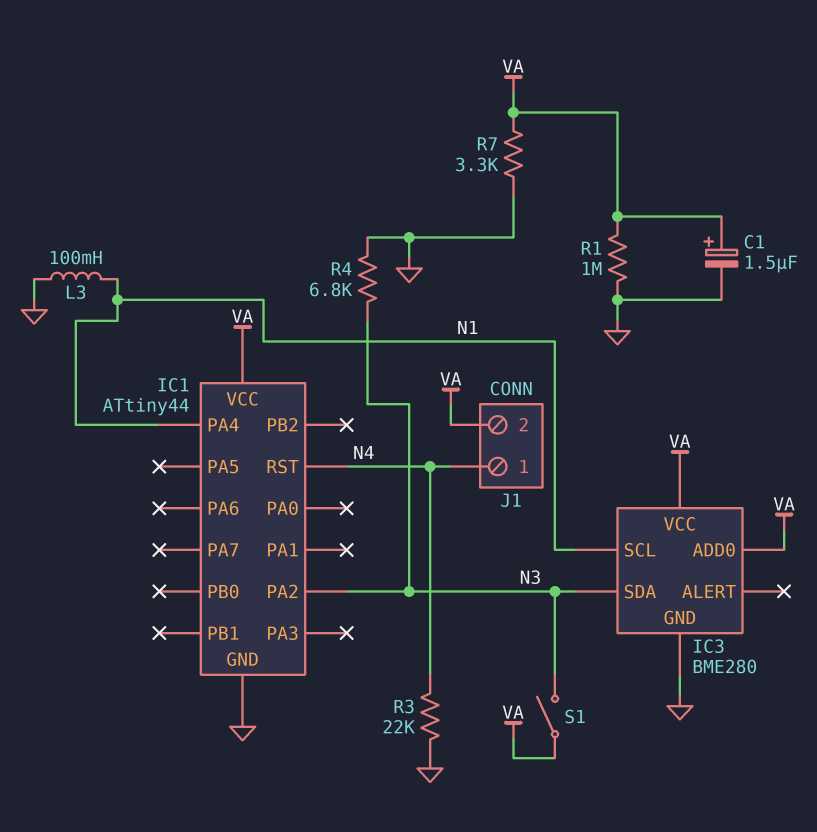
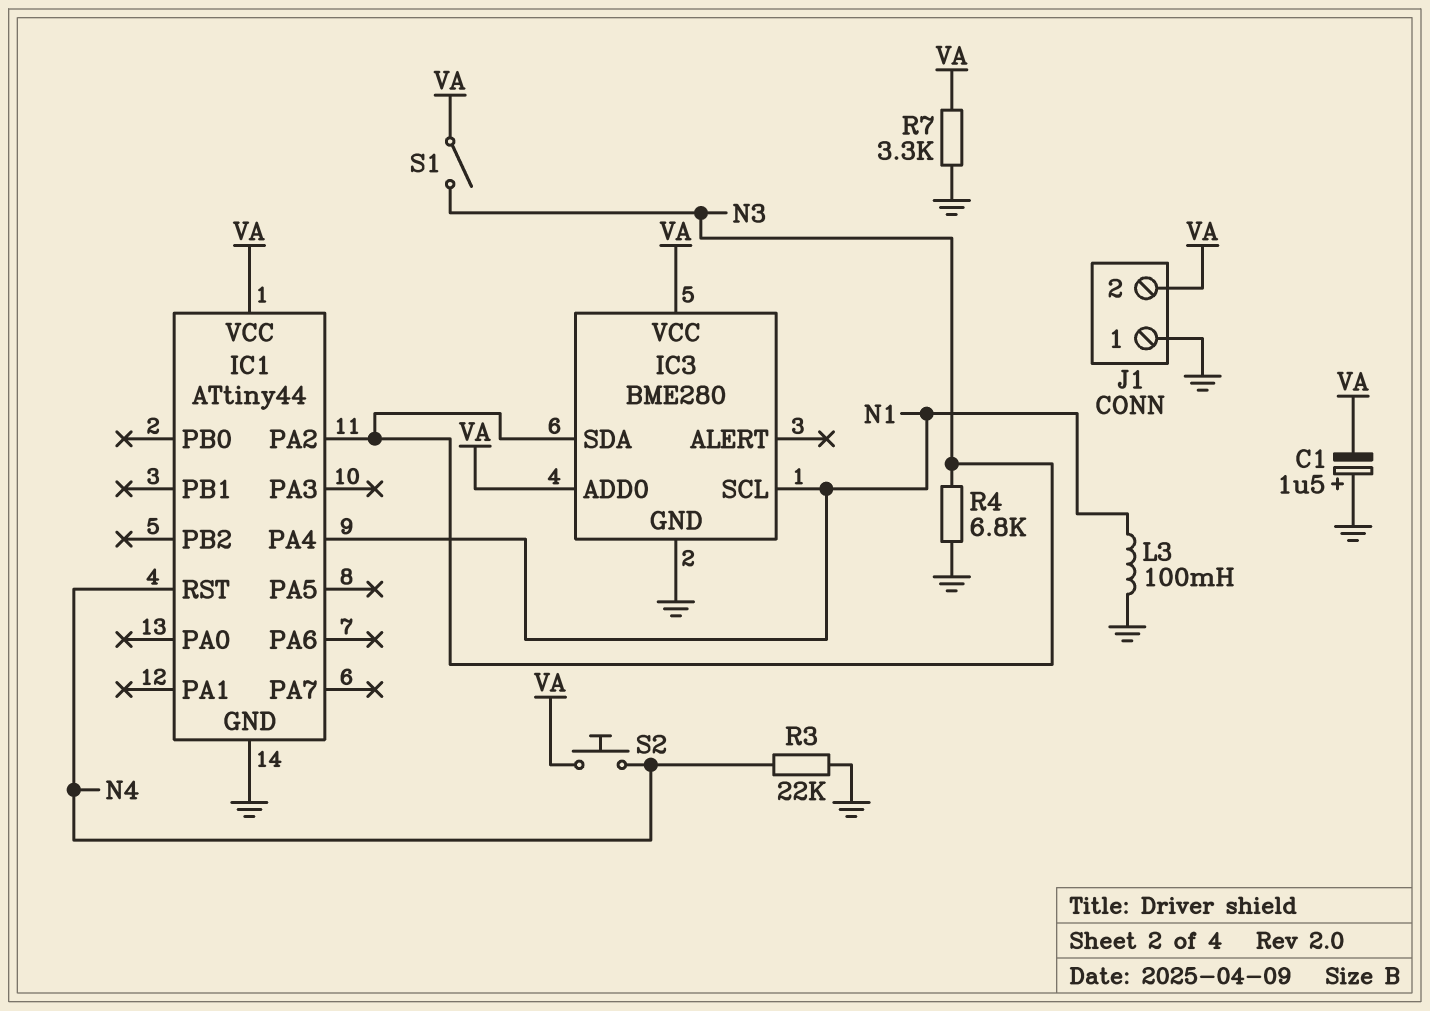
C1: 1.5uF (plus VA, minus GND) -> 1.5uF (plus GND, minus VA)
J1 pin 1: N4 -> GND
R1: 1M (GND, VA) -> none
S2: none -> button (N4, VA)

